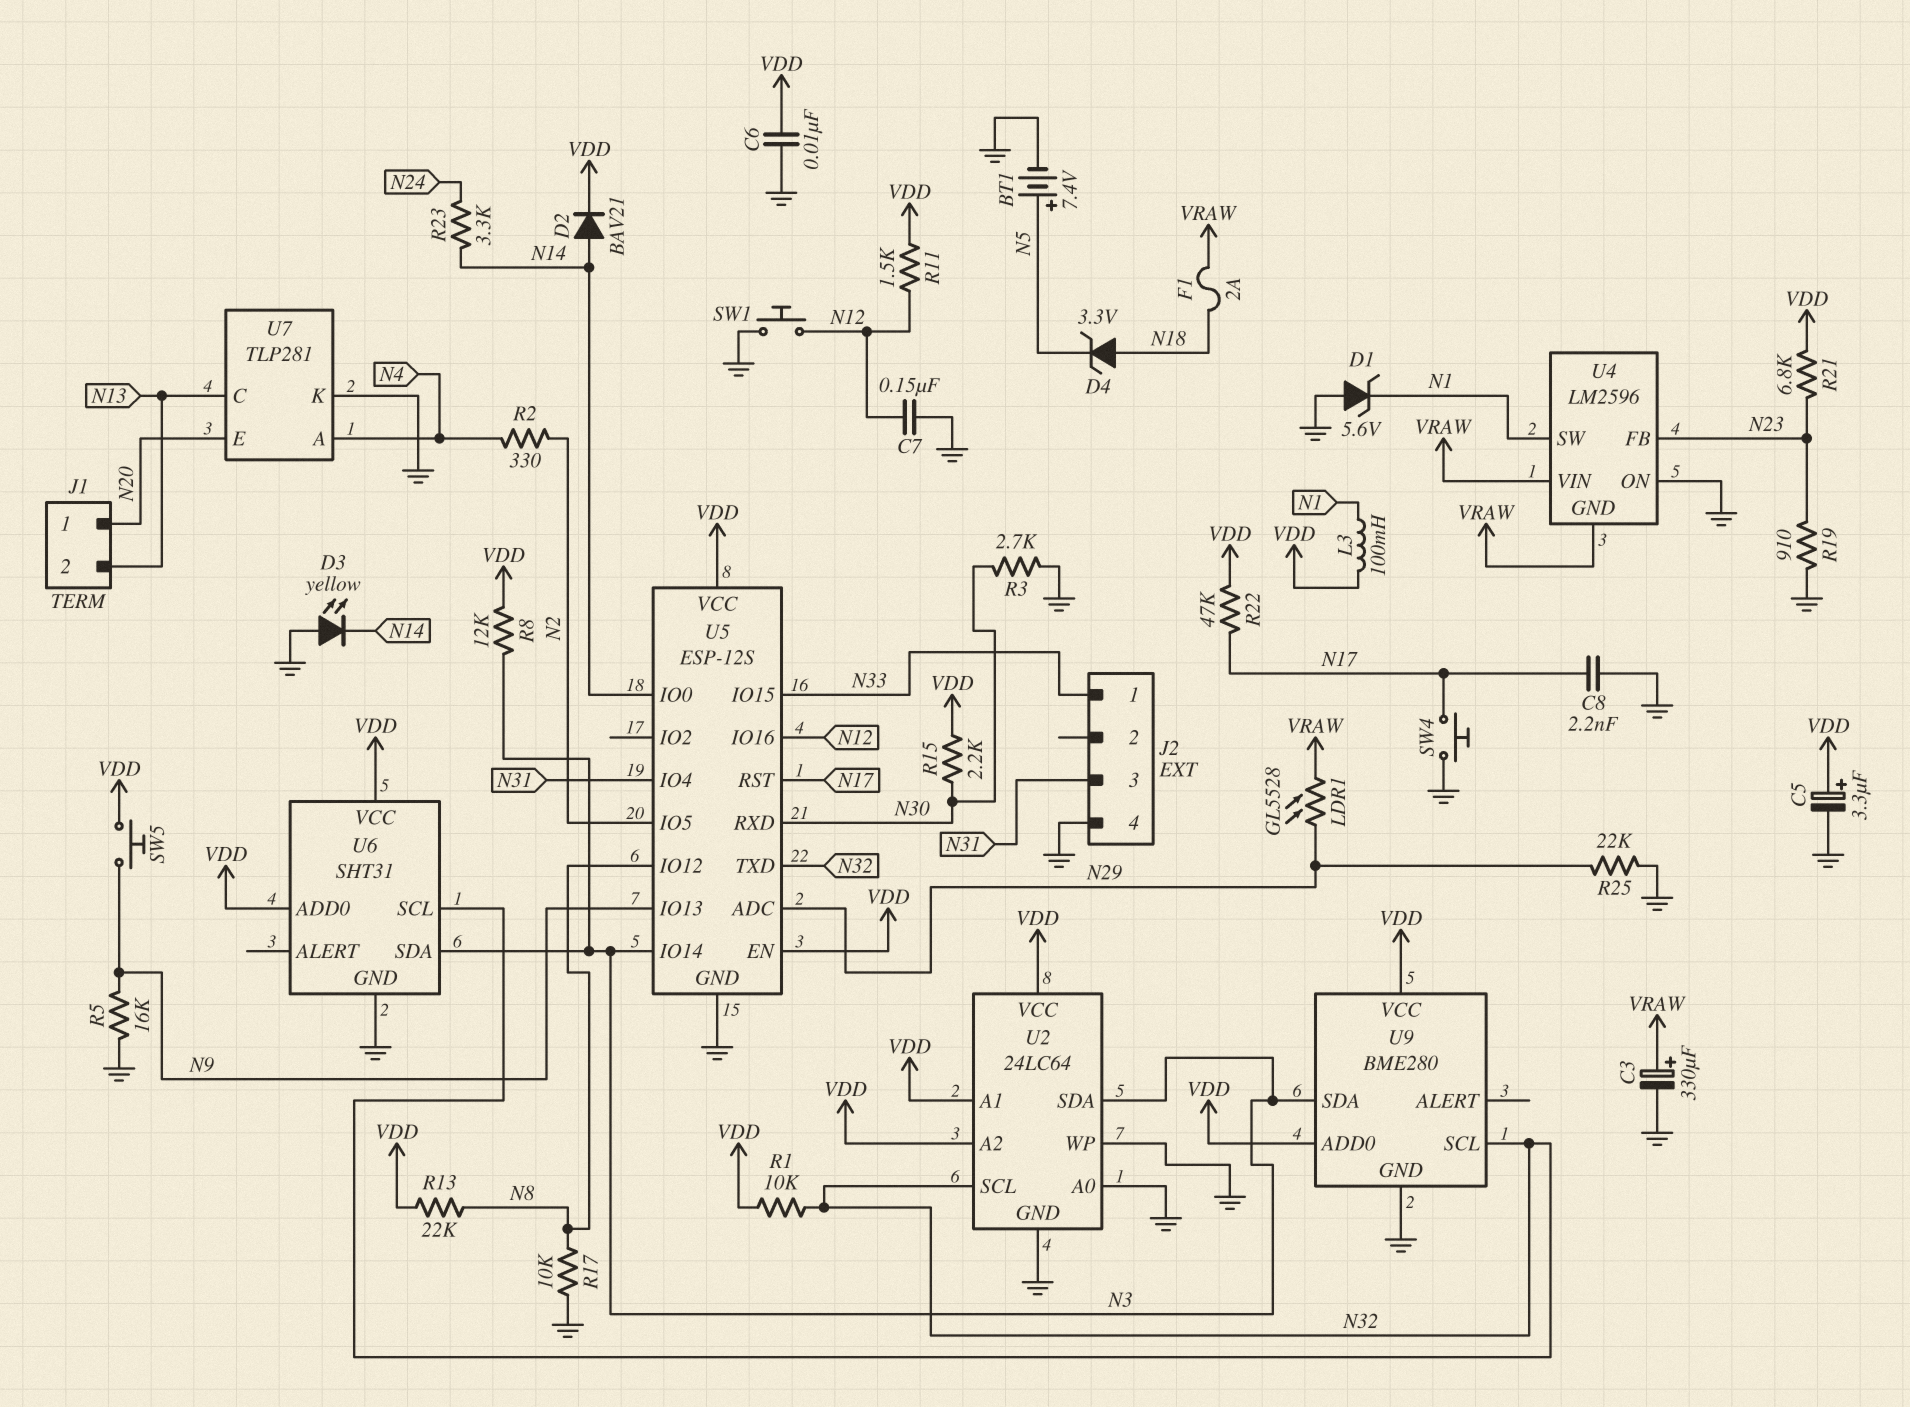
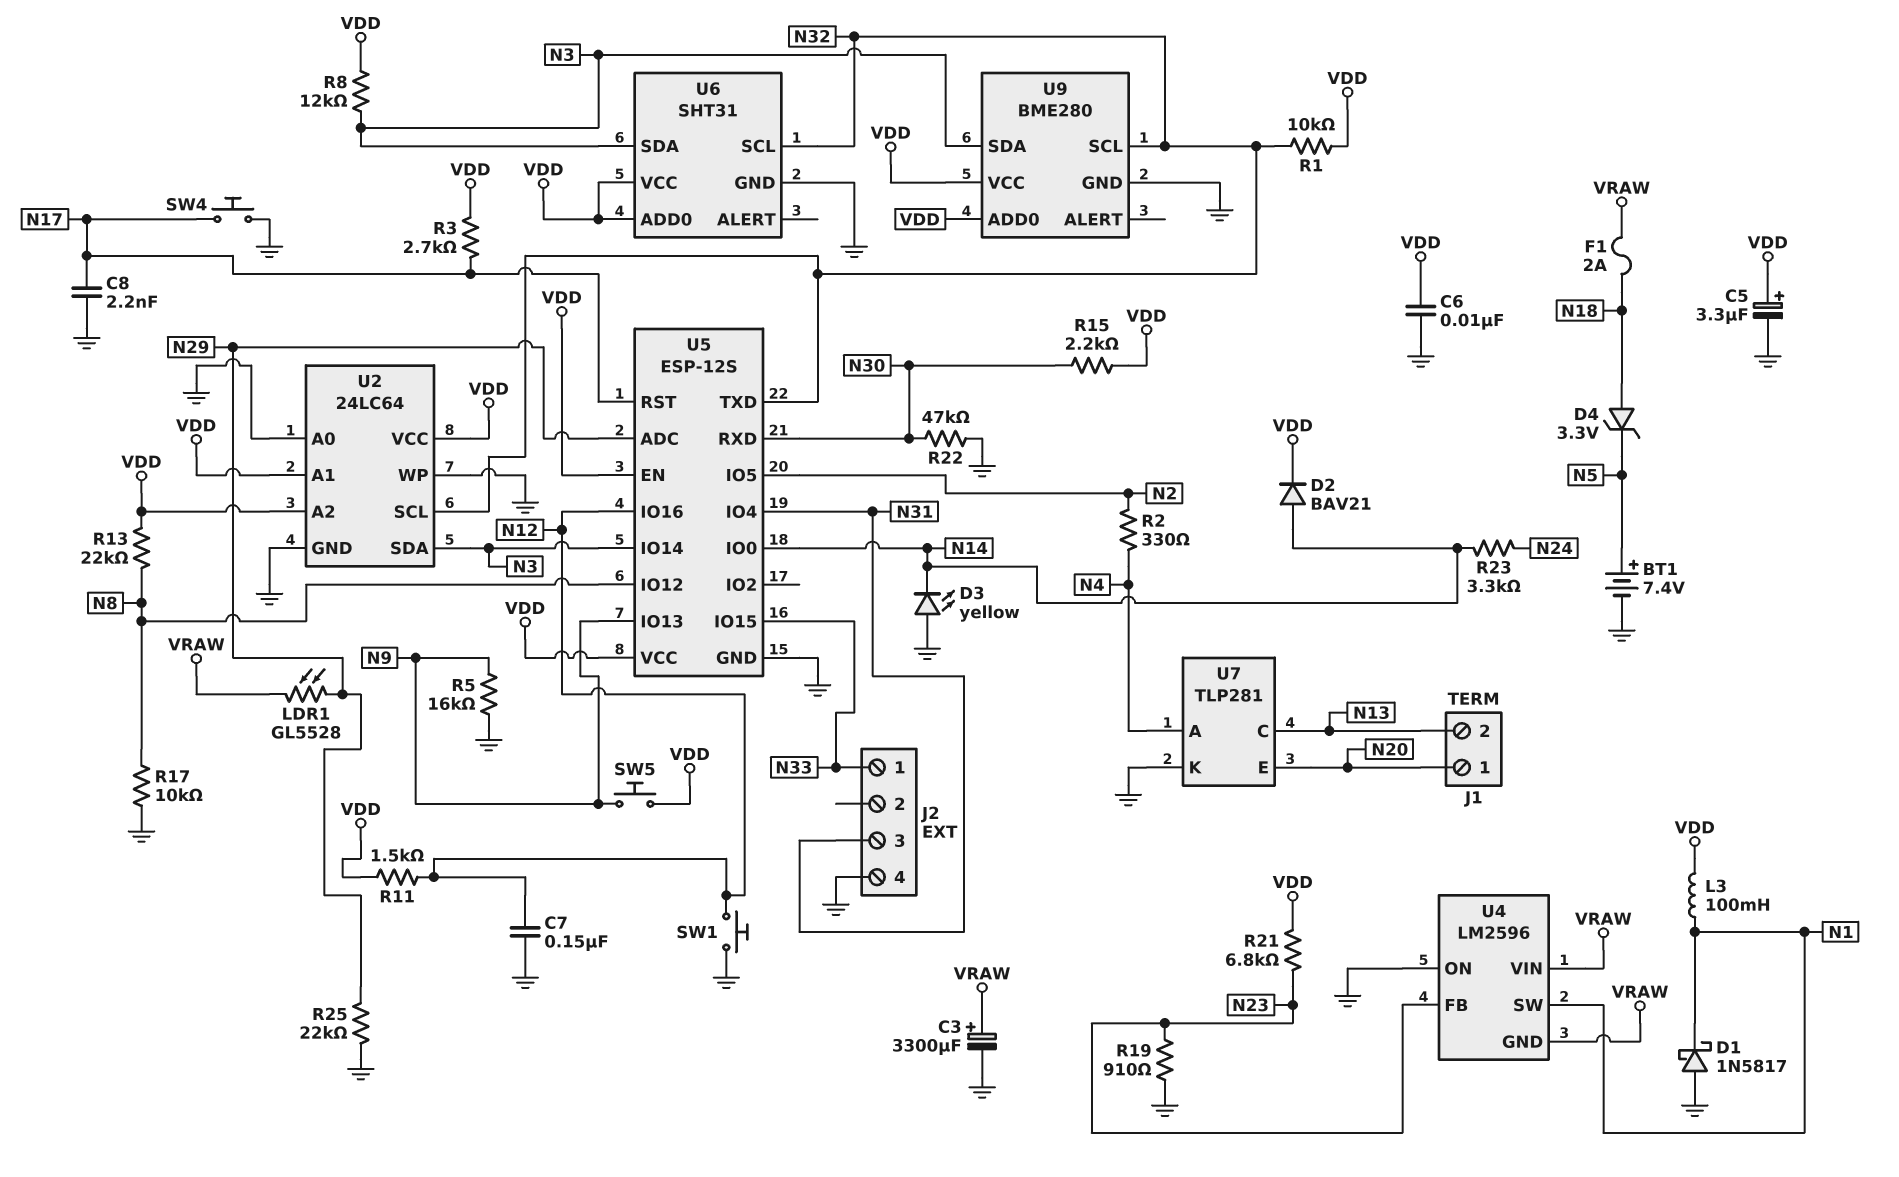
C3: 330uF (plus VRAW, minus GND) -> 3300uF (plus VRAW, minus GND)
D1: zener 5.6V (A GND, K N1) -> schottky 1N5817 (A GND, K N1)
R3: 2.7k (GND, N30) -> 2.7k (N17, VDD)
R22: 47k (N17, VDD) -> 47k (GND, N30)

